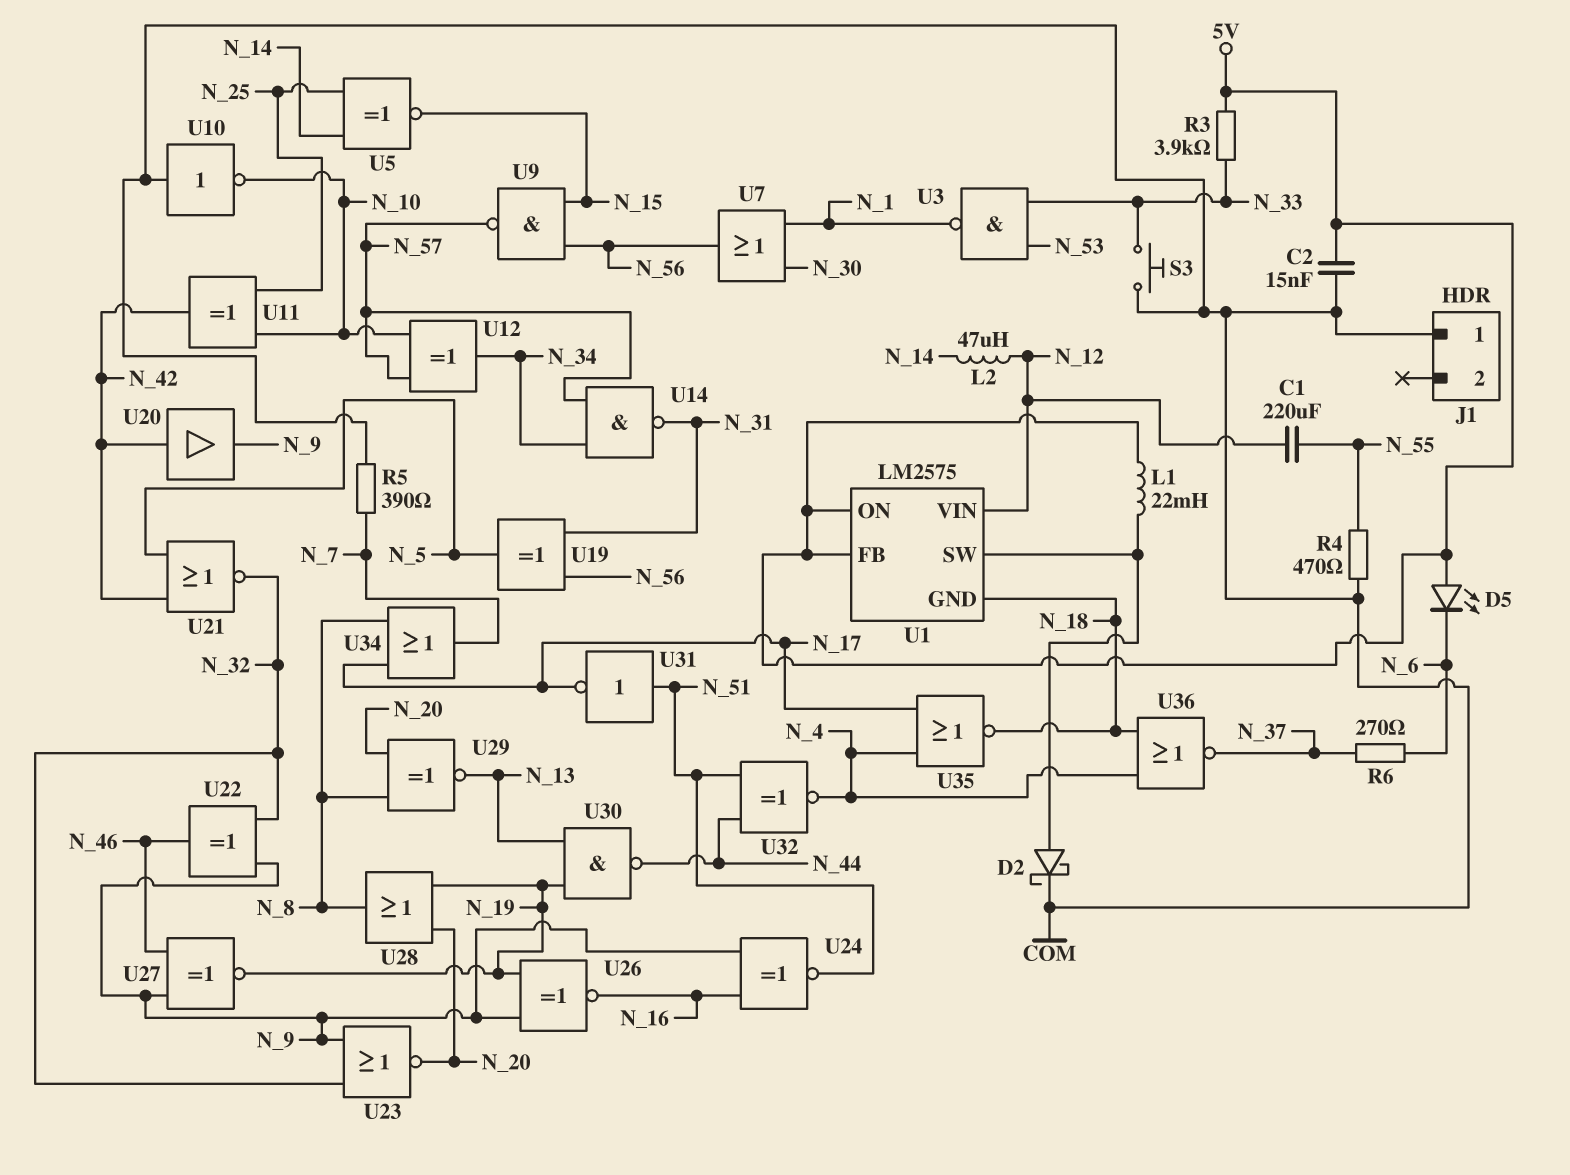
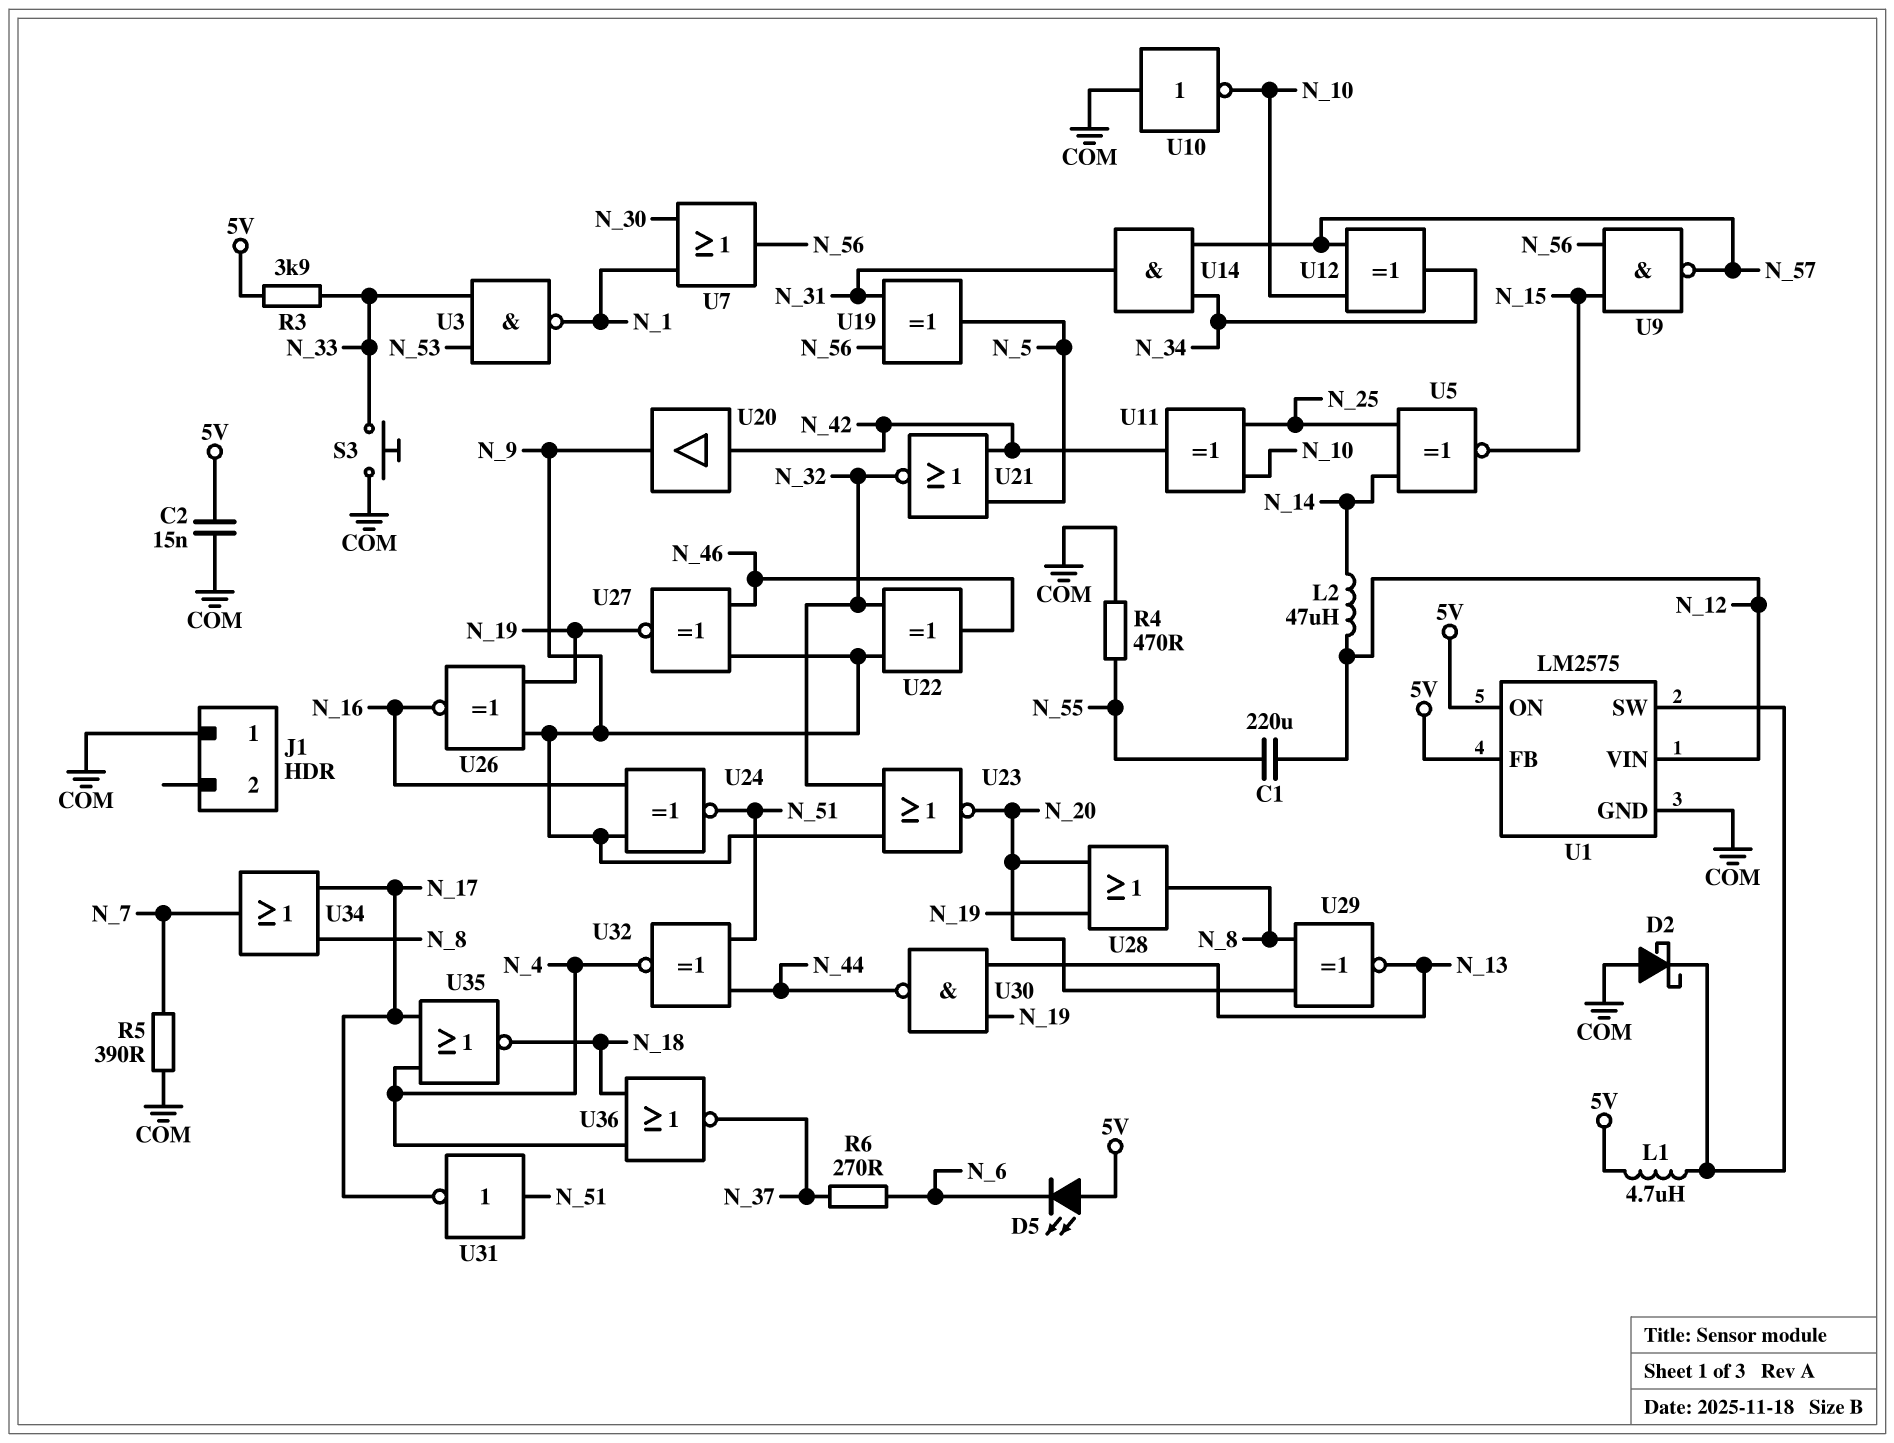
D2: schottky (A U1/SW, K COM) -> schottky (A COM, K U1/SW)
L1: 22mH (5V, U1/SW) -> 4.7uH (5V, U1/SW)
U1 pin GND: N_18 -> COM
U14: NAND (in N_34, in N_57, out N_31) -> AND (in N_34, in N_57, out N_31)

